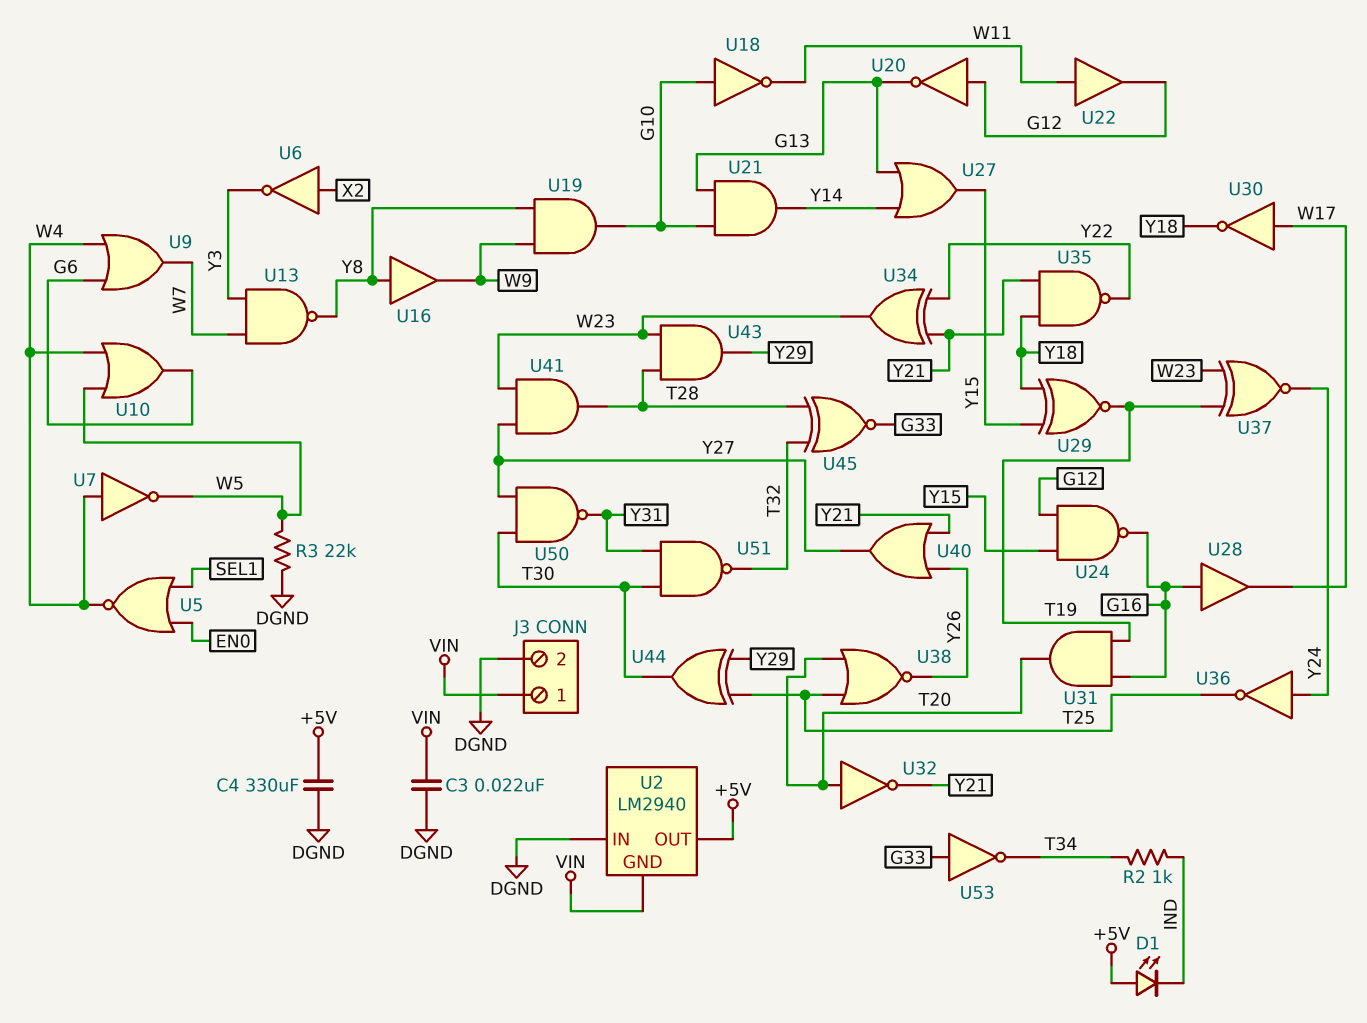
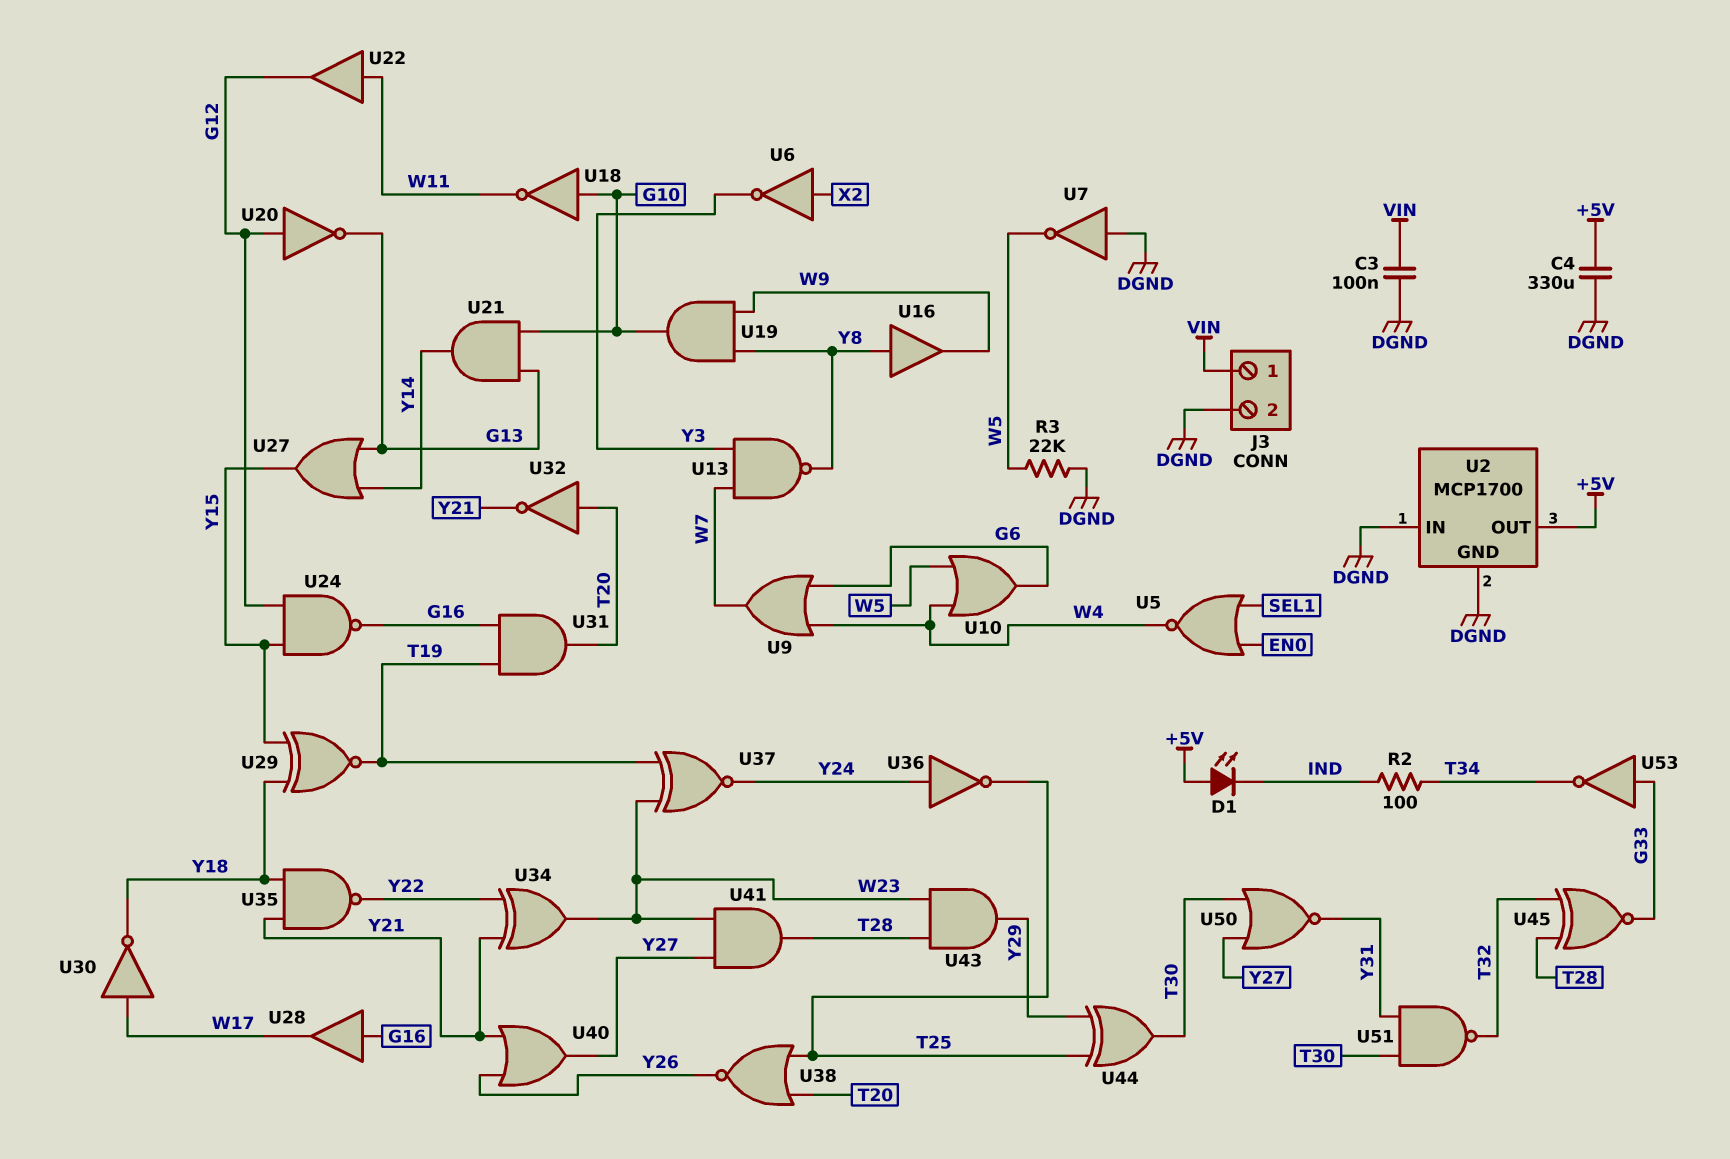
C3: 22nF (DGND, VIN) -> 100nF (DGND, VIN)
R2: 1k (IND, T34) -> 100 (IND, T34)
U2: LM2940 -> MCP1700
U2 pin GND: VIN -> DGND
U7: NOT (in W4, out W5) -> NOT (in DGND, out W5)
U50: NAND (in T30, in Y27, out Y31) -> NOR (in T30, in Y27, out Y31)

